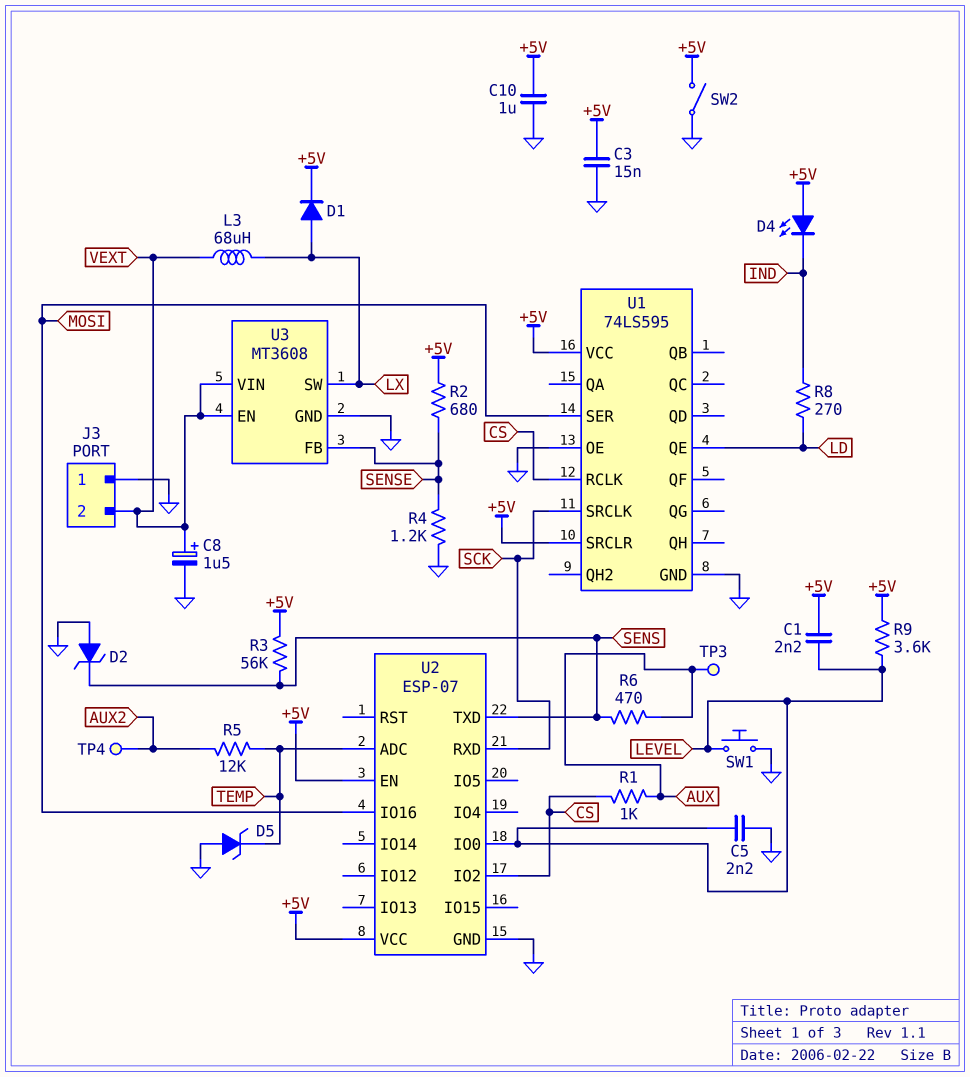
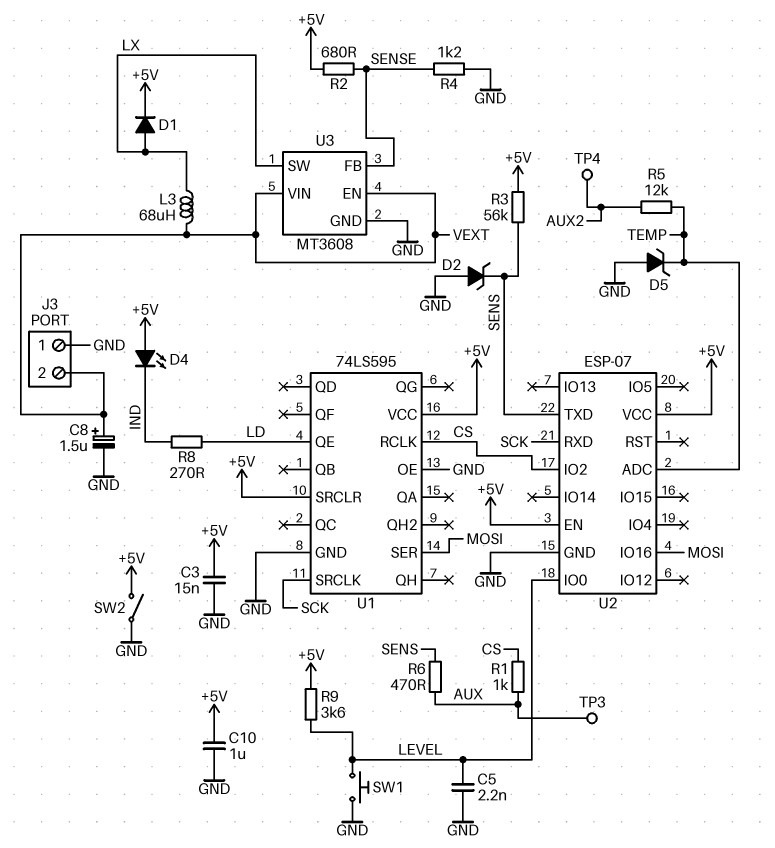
C1: 2.2nF (+5V, LEVEL) -> none

